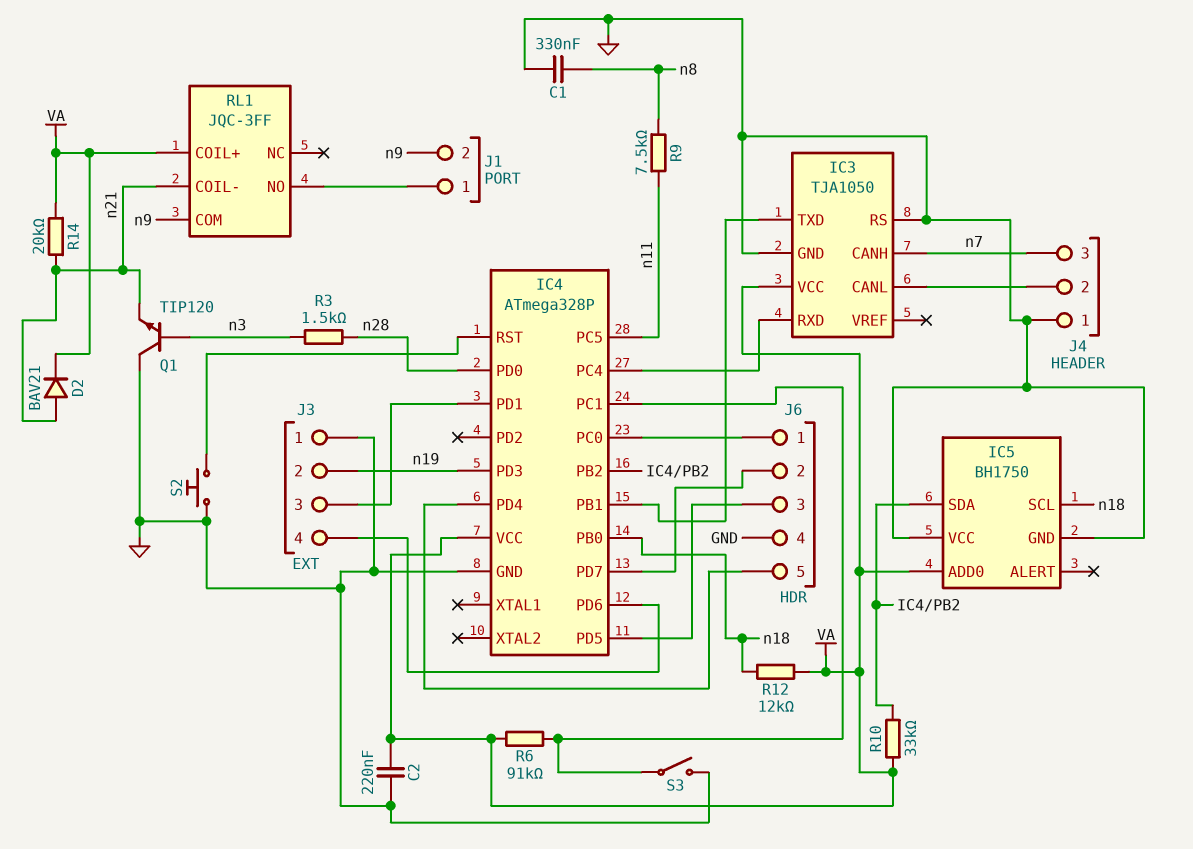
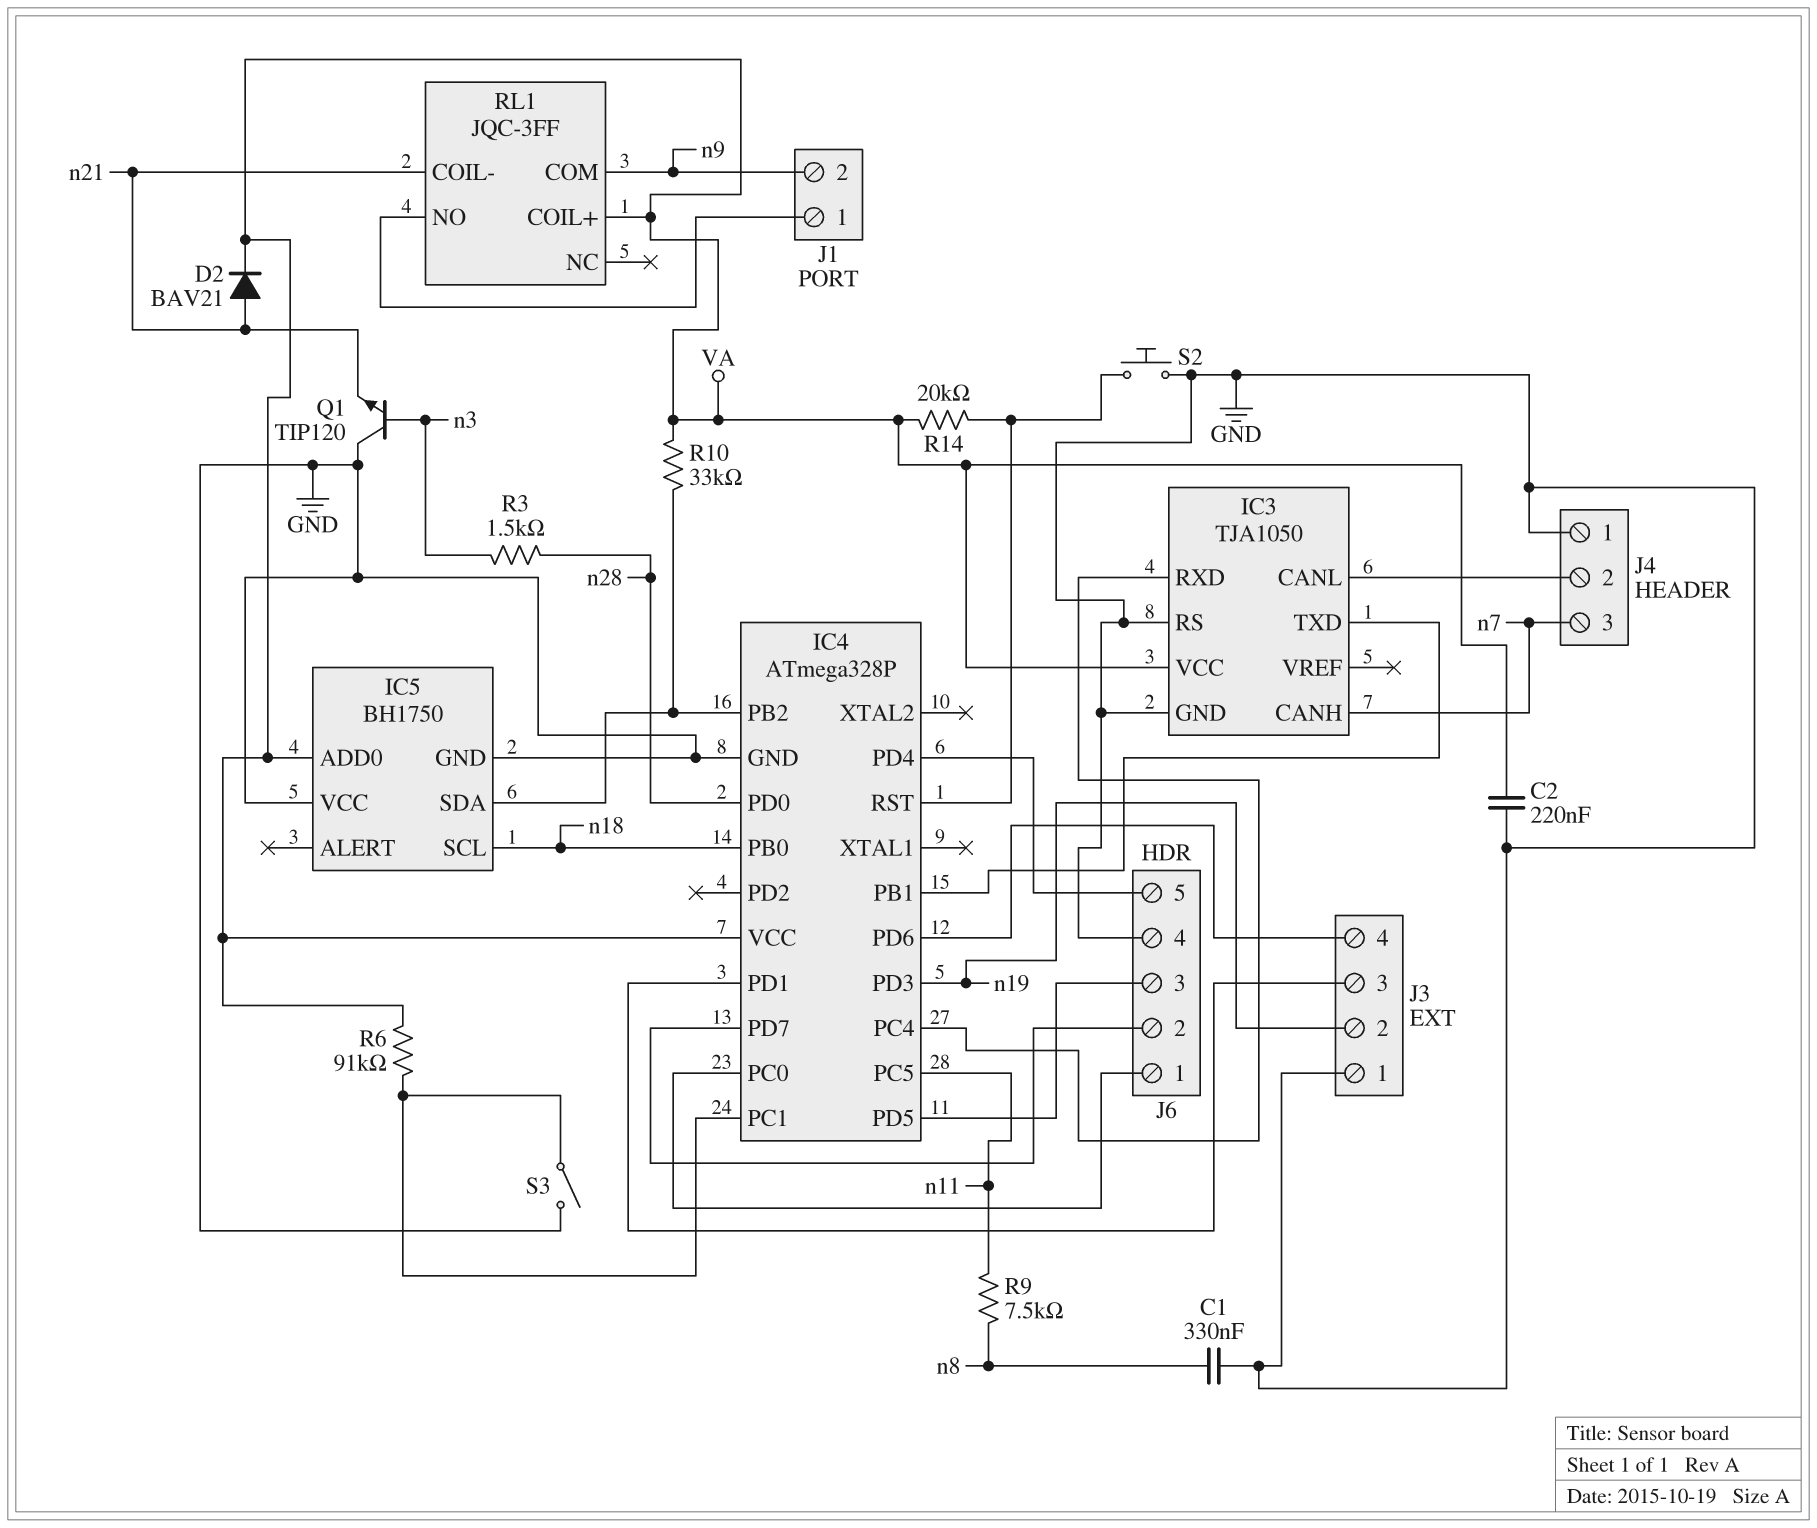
R12: 12k (VA, n18) -> none
R14: 20k (VA, n21) -> 20k (IC4/RST, VA)

